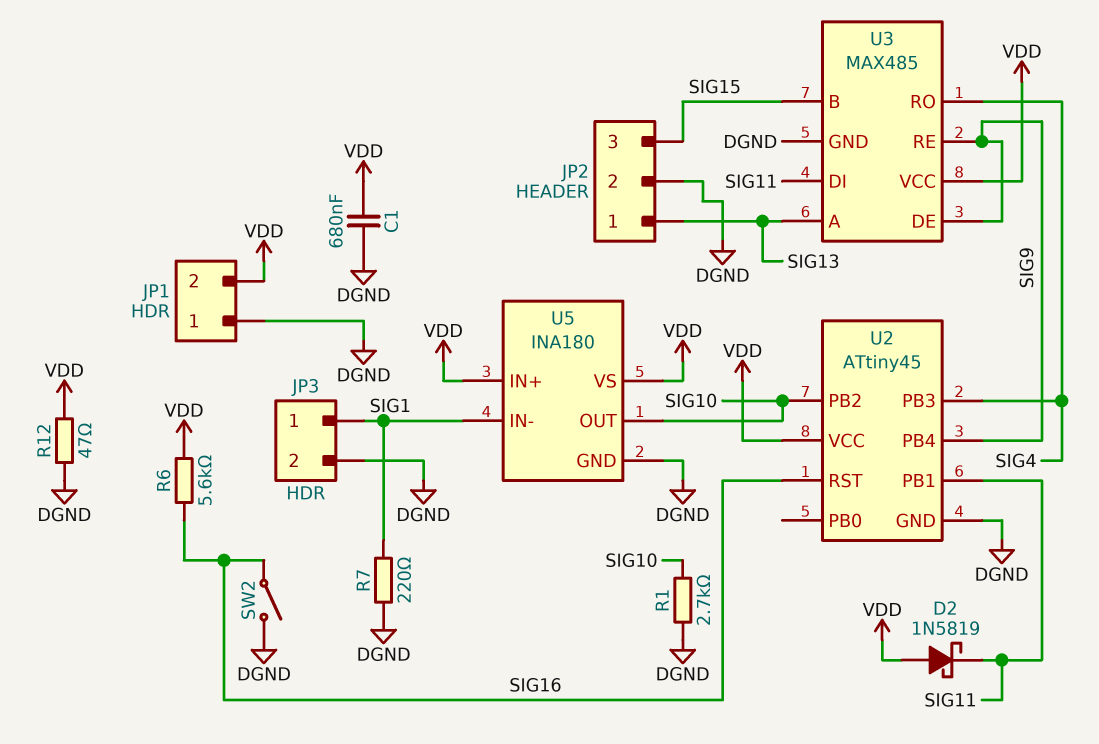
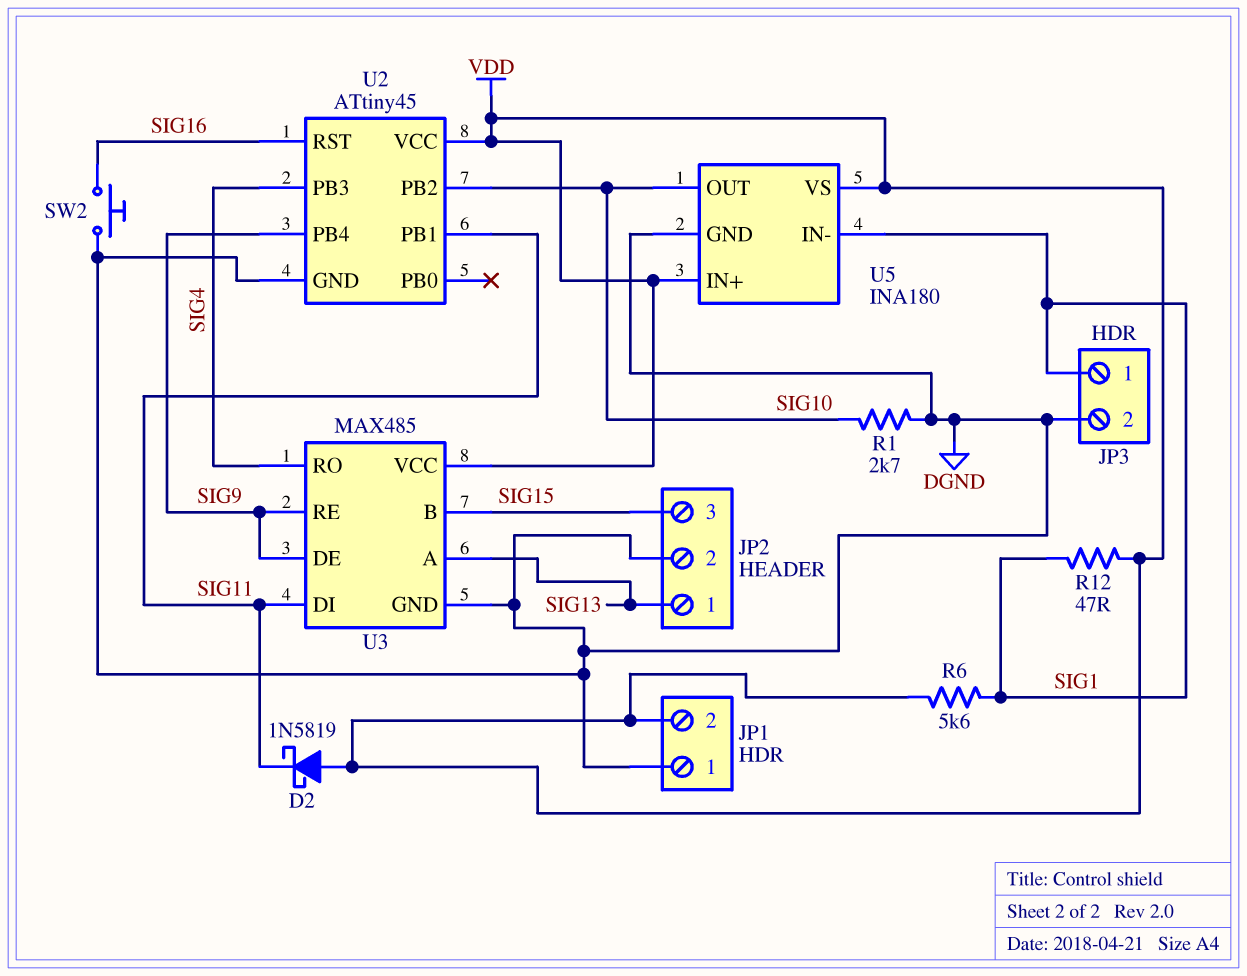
C1: 680nF (DGND, VDD) -> none
R6: 5.6k (SIG16, VDD) -> 5.6k (SIG1, VDD)
R7: 220 (DGND, SIG1) -> none
R12: 47 (DGND, VDD) -> 47 (SIG1, VDD)
SW2: switch (DGND, SIG16) -> button (DGND, SIG16)

